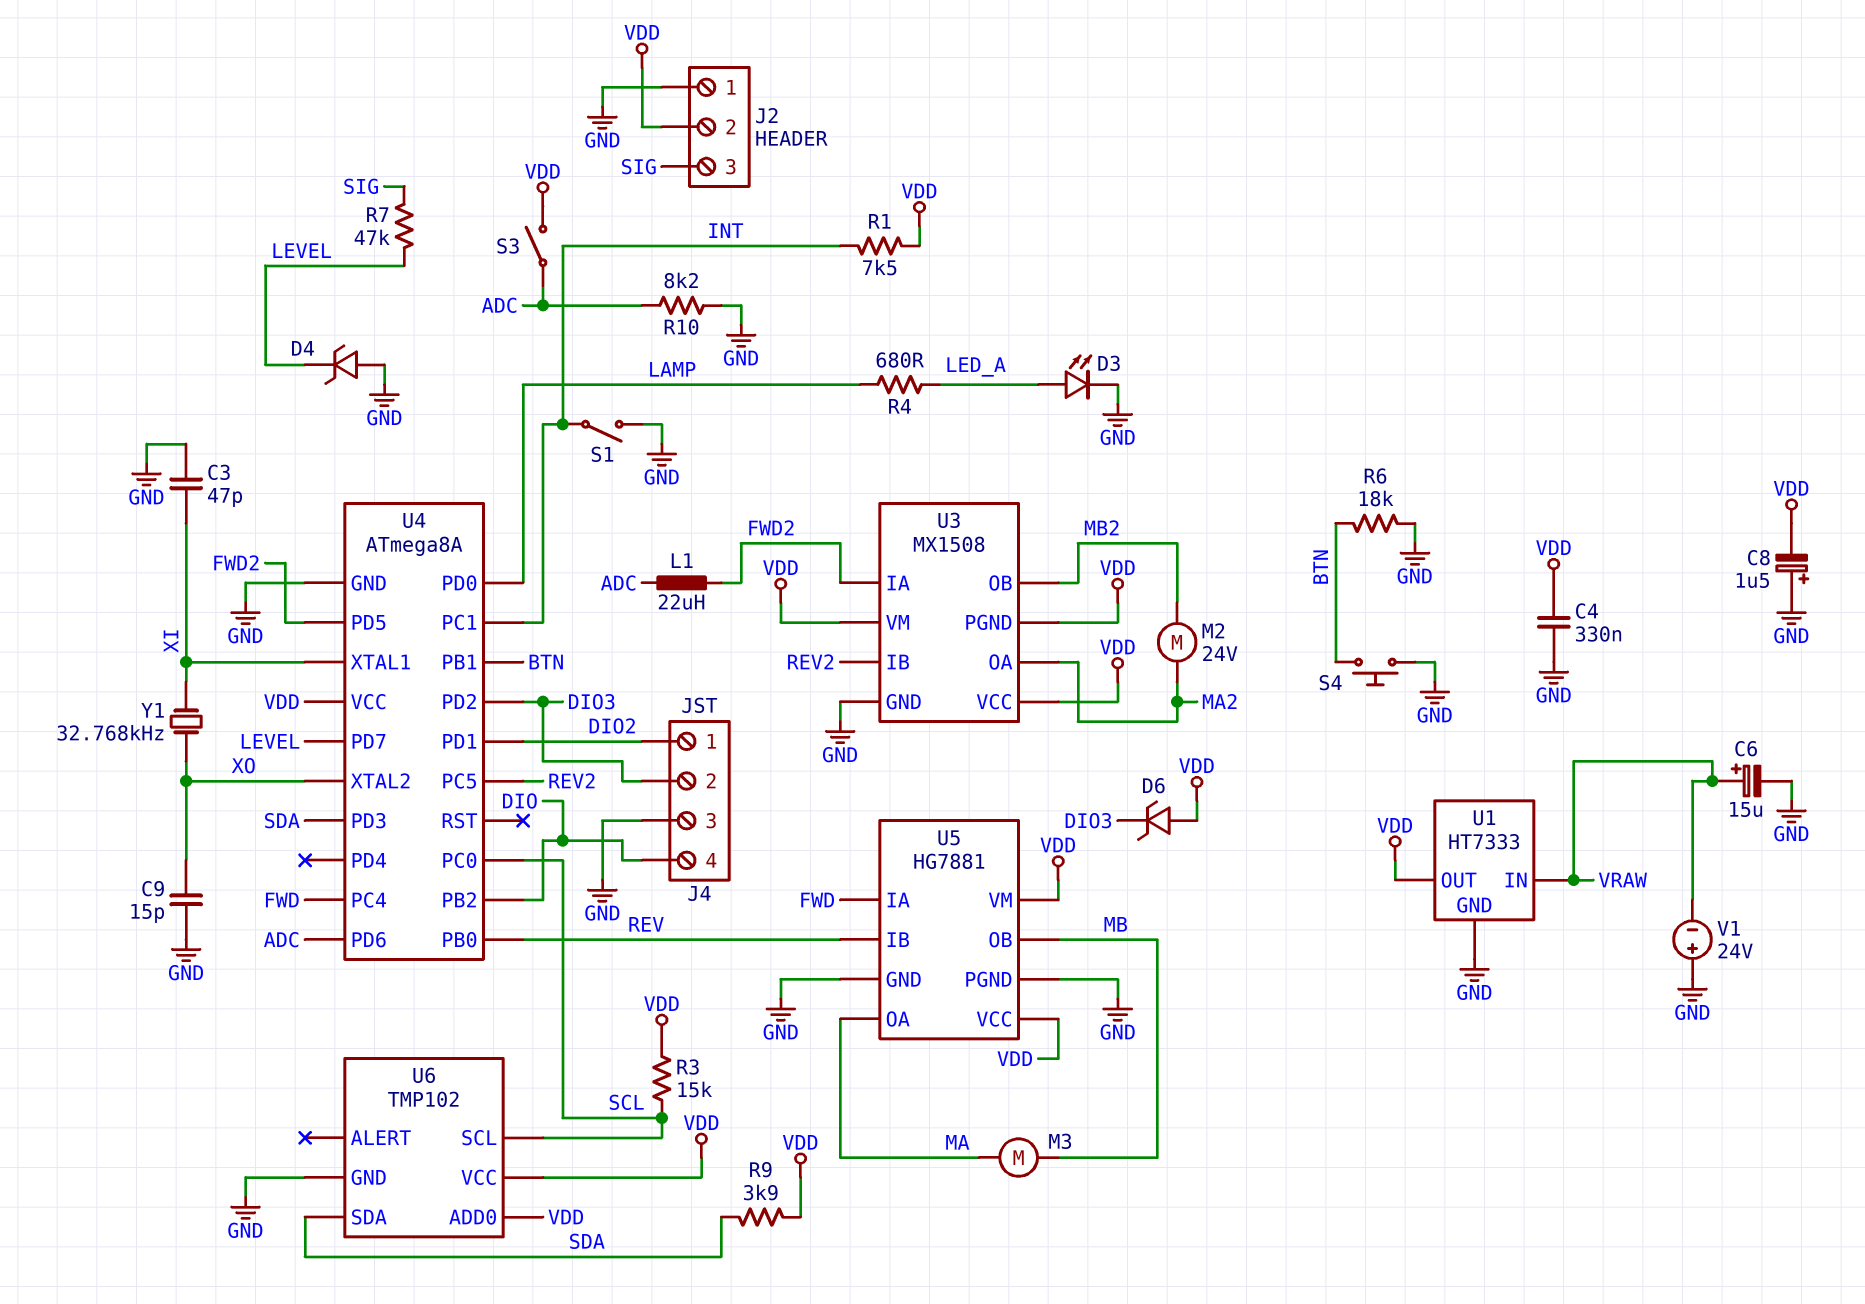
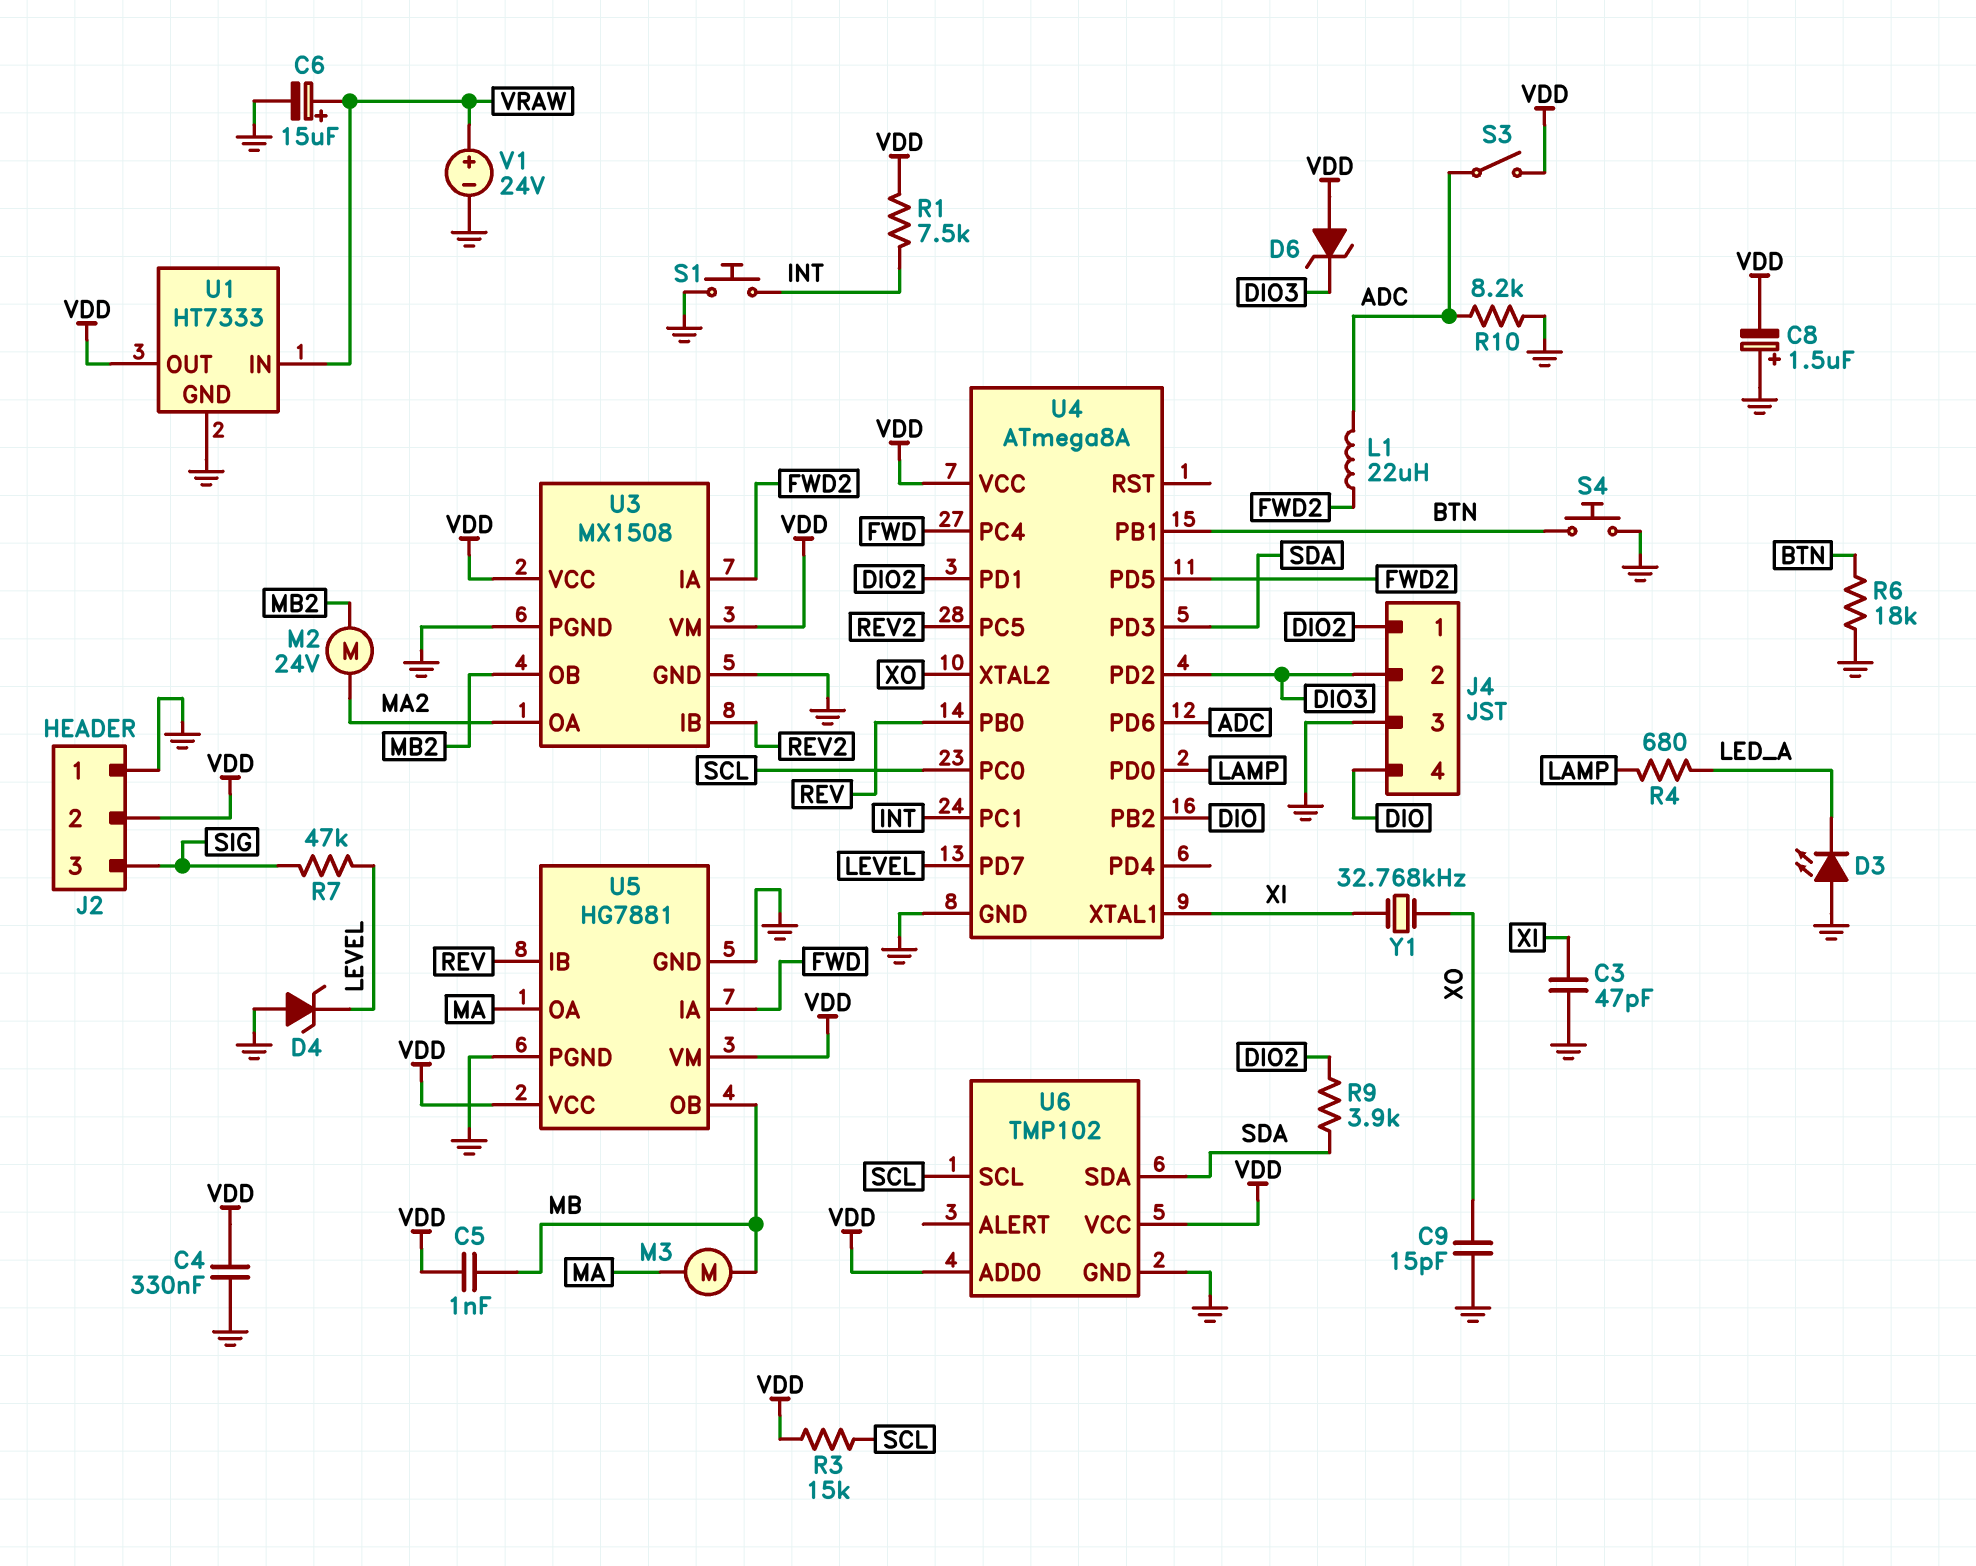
C5: none -> 1nF (MB, VDD)
D3: LED (A LED_A, K GND) -> LED (A GND, K LED_A)
R9: 3.9k (SDA, VDD) -> 3.9k (DIO2, SDA)
S1: switch (GND, INT) -> button (GND, INT)
U3 pin PGND: VDD -> GND
V1: 24V (plus GND, minus VRAW) -> 24V (plus VRAW, minus GND)

